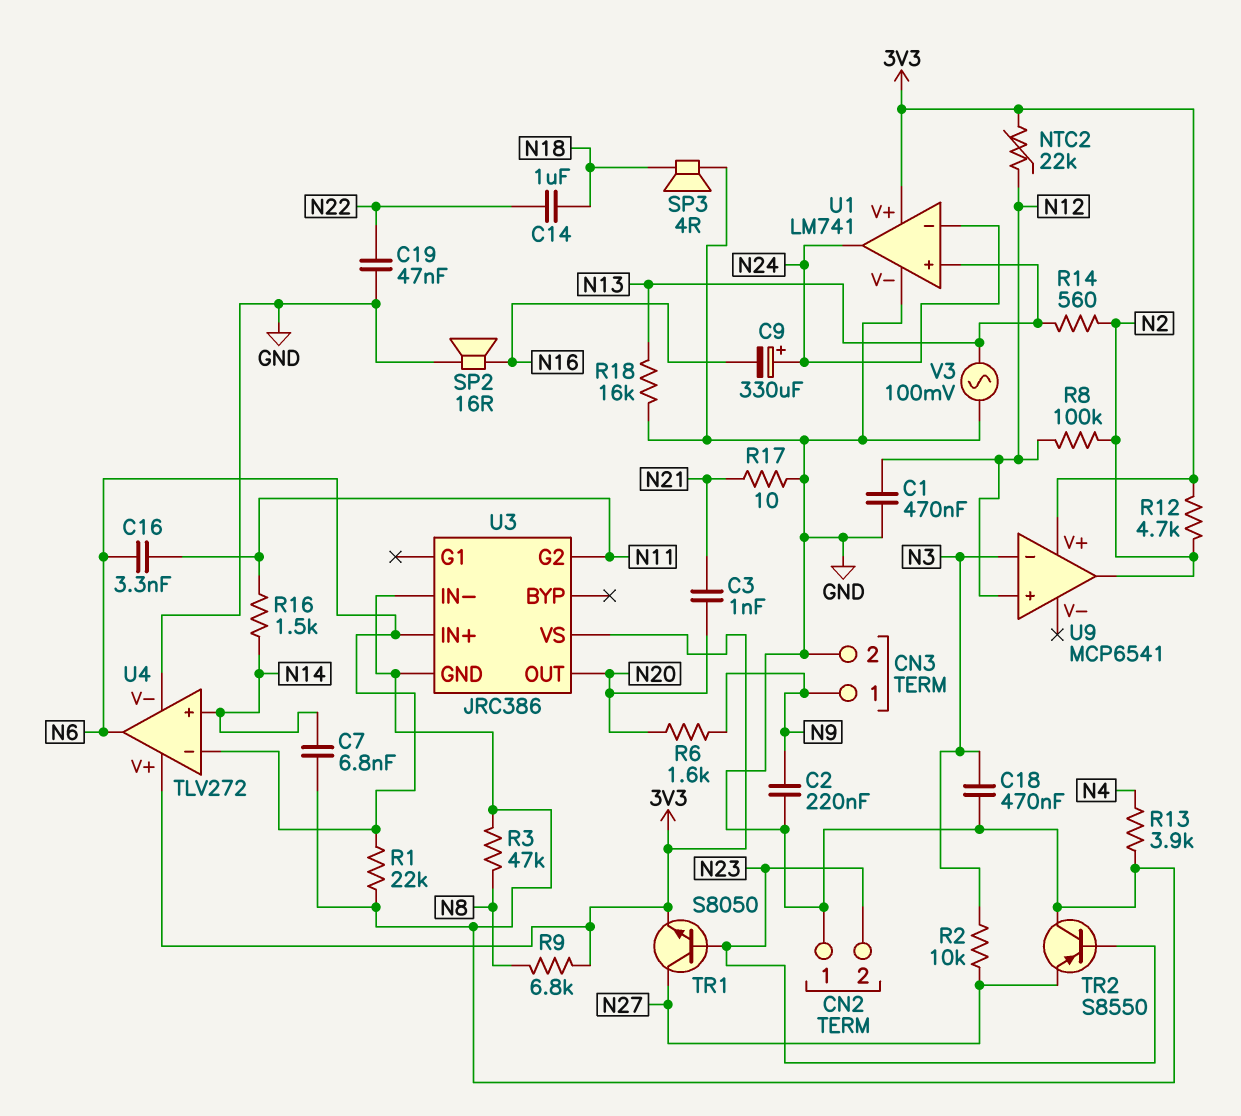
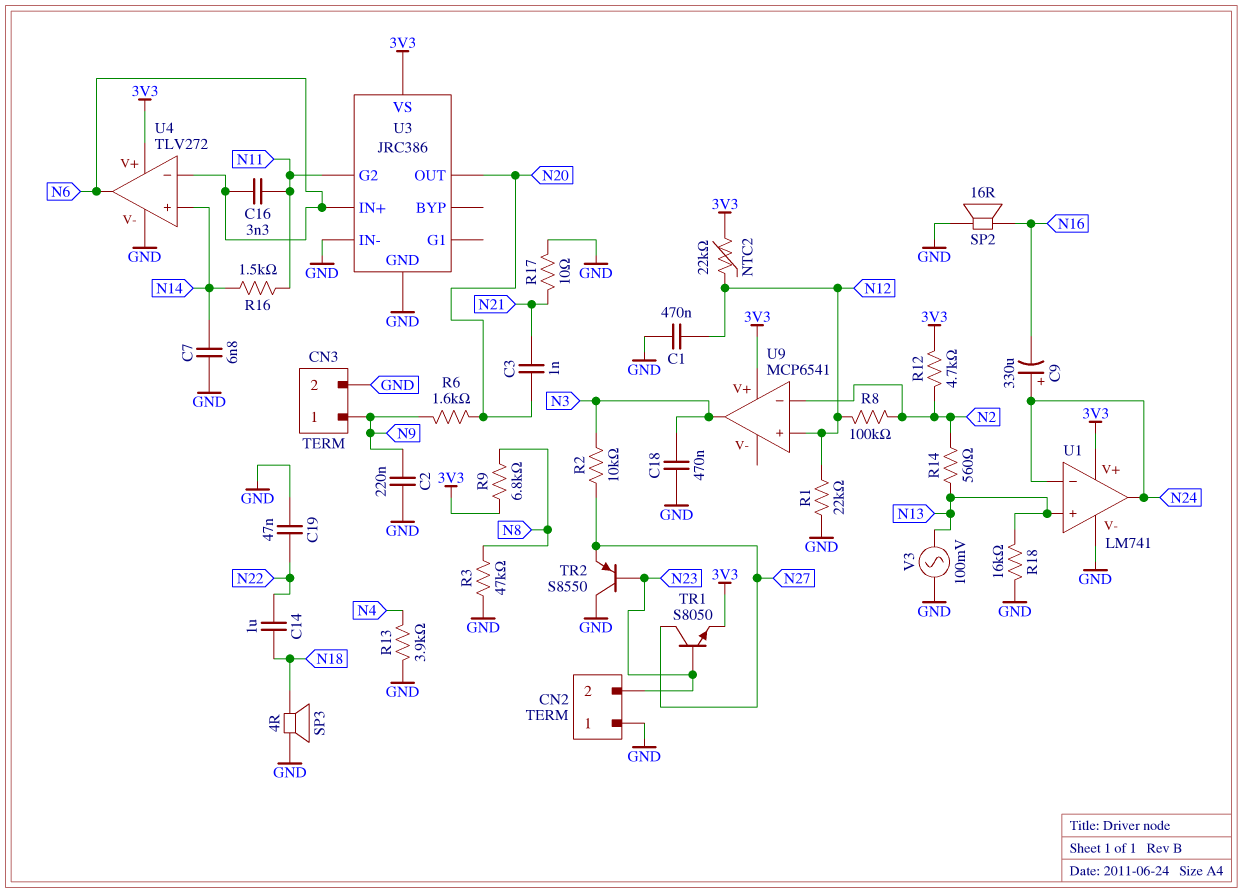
R1: 22k (GND, N6) -> 22k (GND, N12)
U9 pin in-: N3 -> N2
U9 pin out: N2 -> N3

